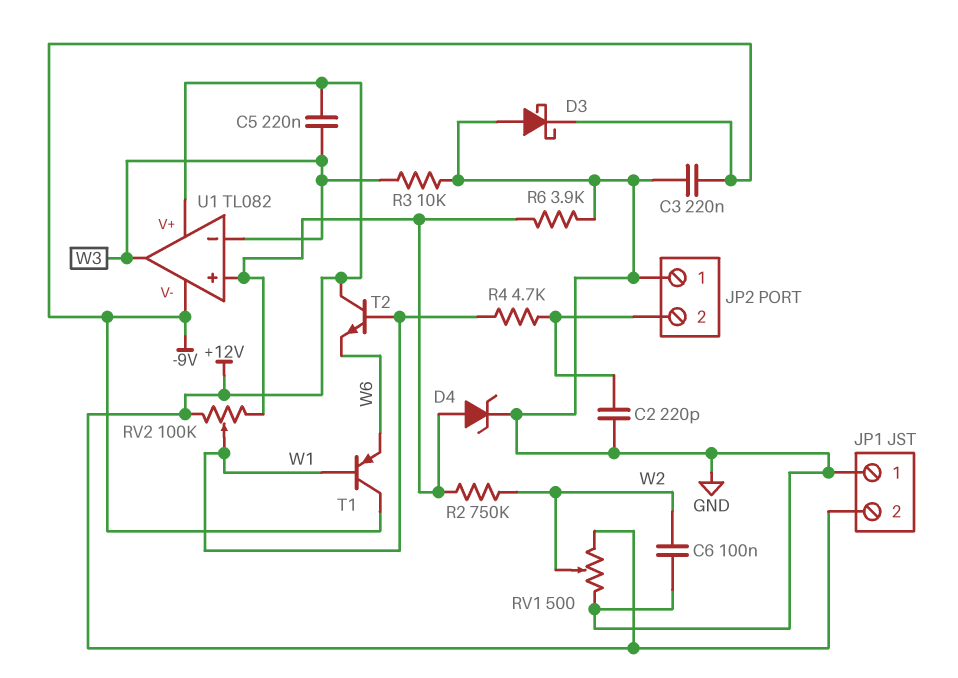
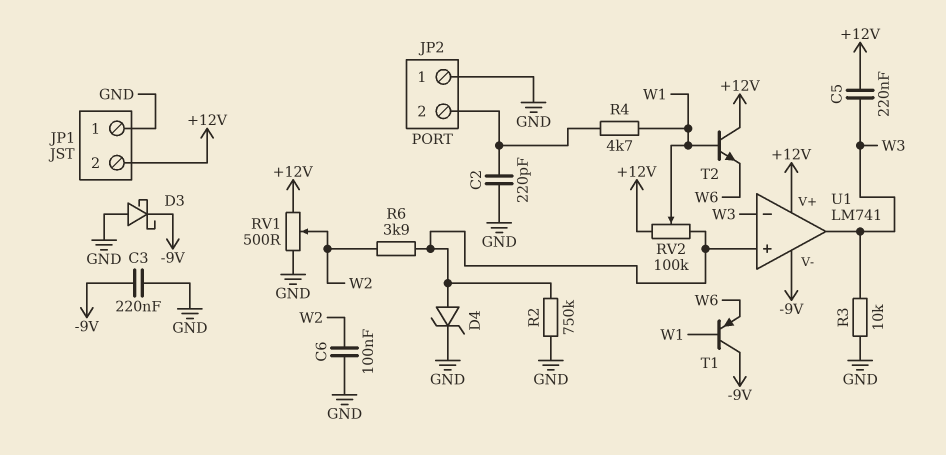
R2: 750k (U1/in+, W2) -> 750k (GND, U1/in+)
R6: 3.9k (GND, U1/in+) -> 3.9k (U1/in+, W2)
U1: TL082 -> LM741

